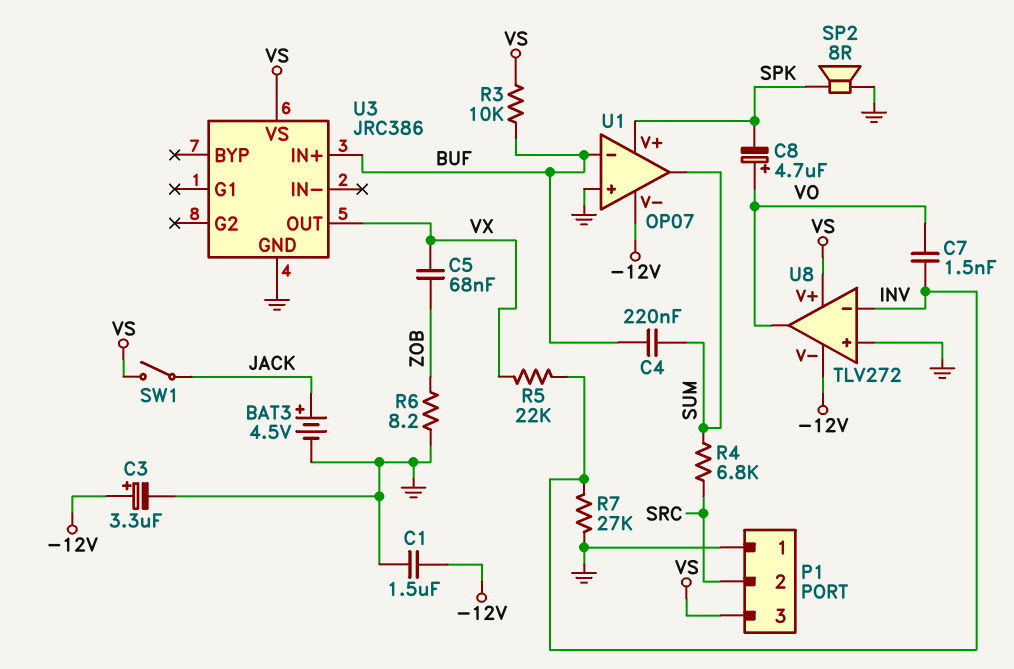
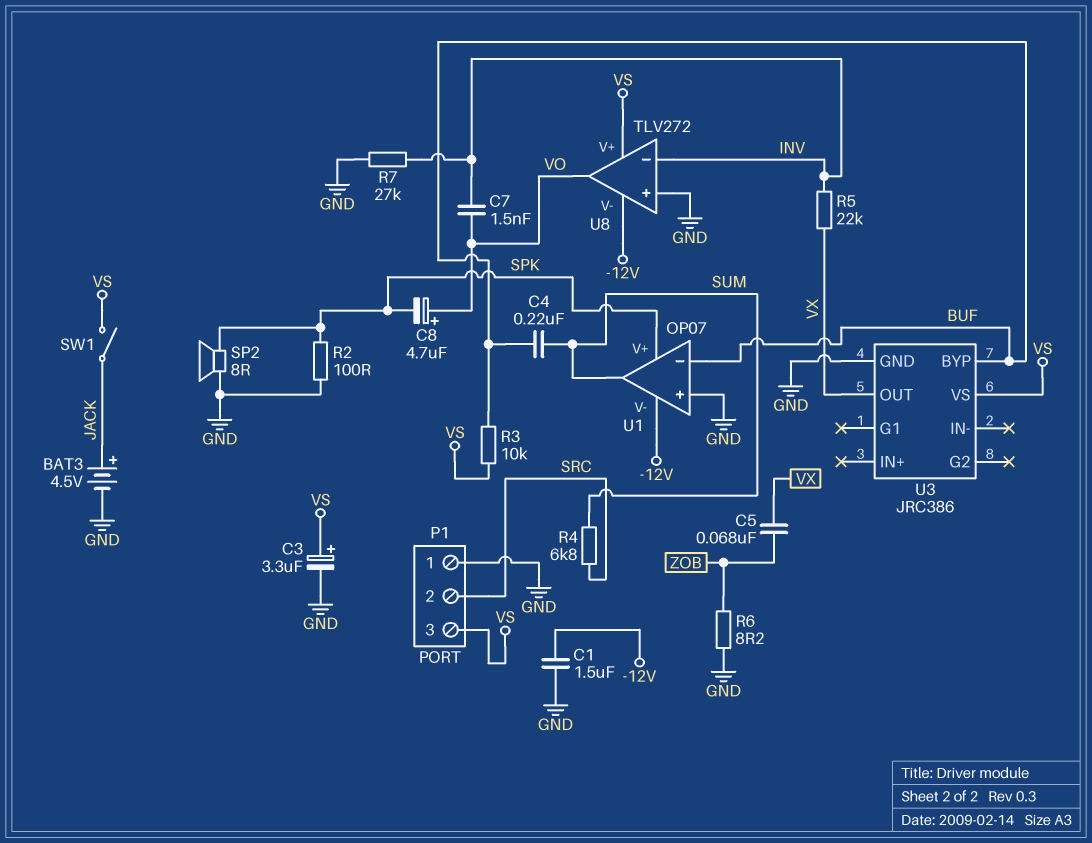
C3: 3.3uF (plus -12V, minus GND) -> 3.3uF (plus VS, minus GND)
R2: none -> 100 (GND, SPK)
U3 pin BYP: none -> BUF
U3 pin IN+: BUF -> none

